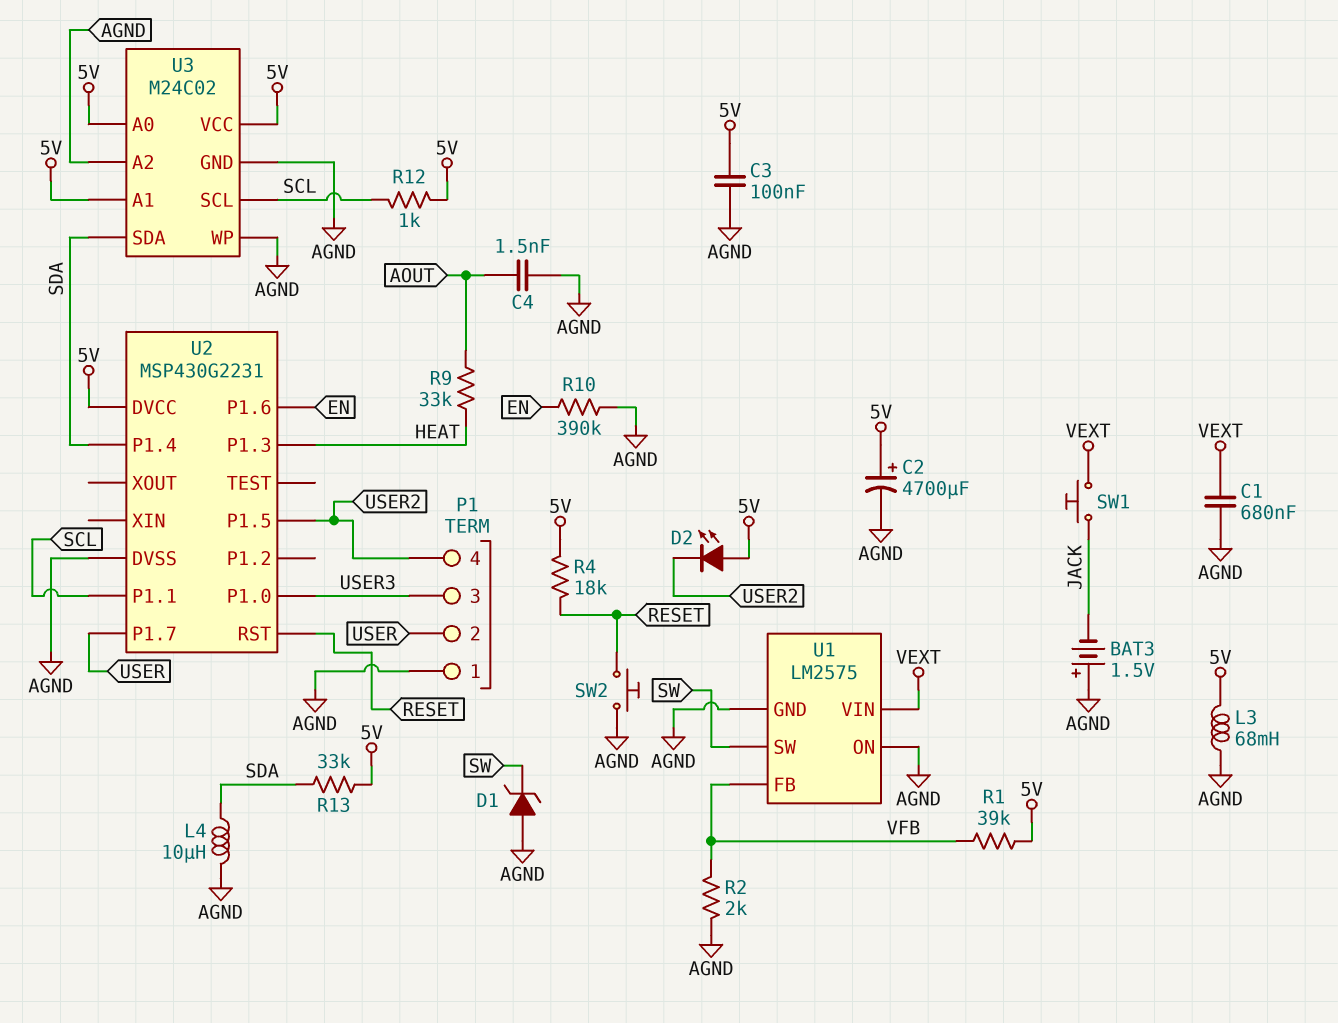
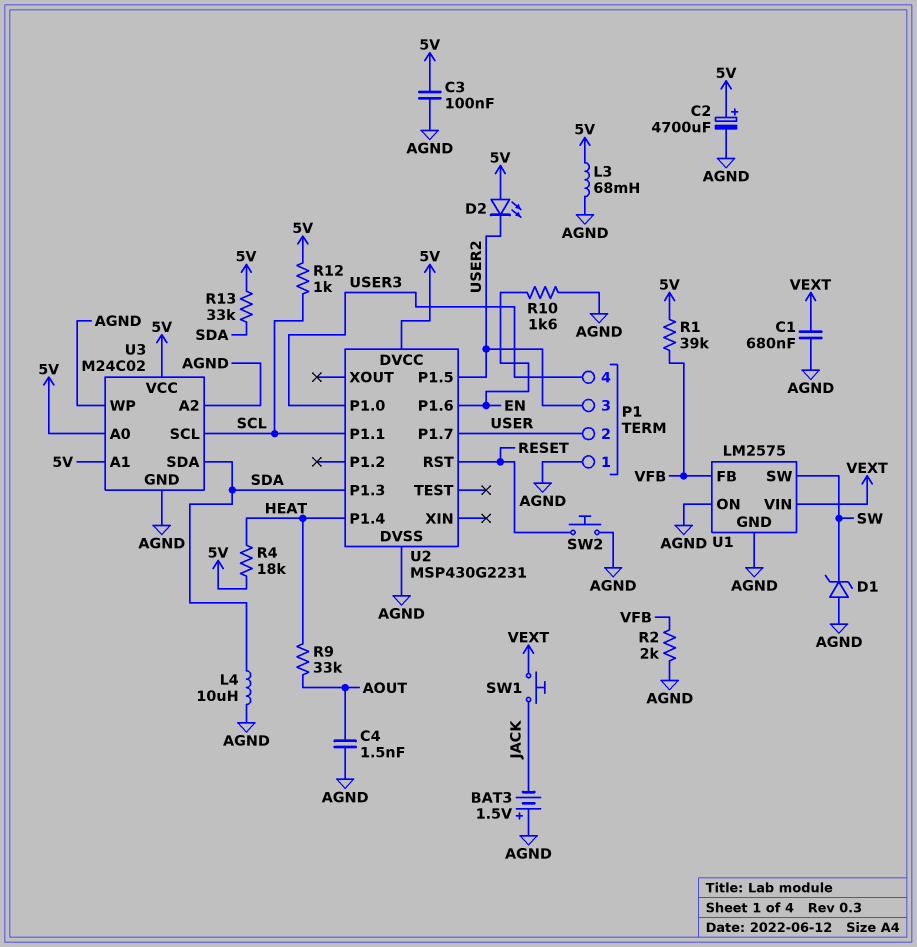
P1 pin 3: USER3 -> USER2
P1 pin 4: USER2 -> USER3
R4: 18k (5V, RESET) -> 18k (5V, HEAT)
R10: 390k (AGND, EN) -> 1.6k (AGND, EN)
U2 pin P1.3: HEAT -> SDA
U2 pin P1.4: SDA -> HEAT

